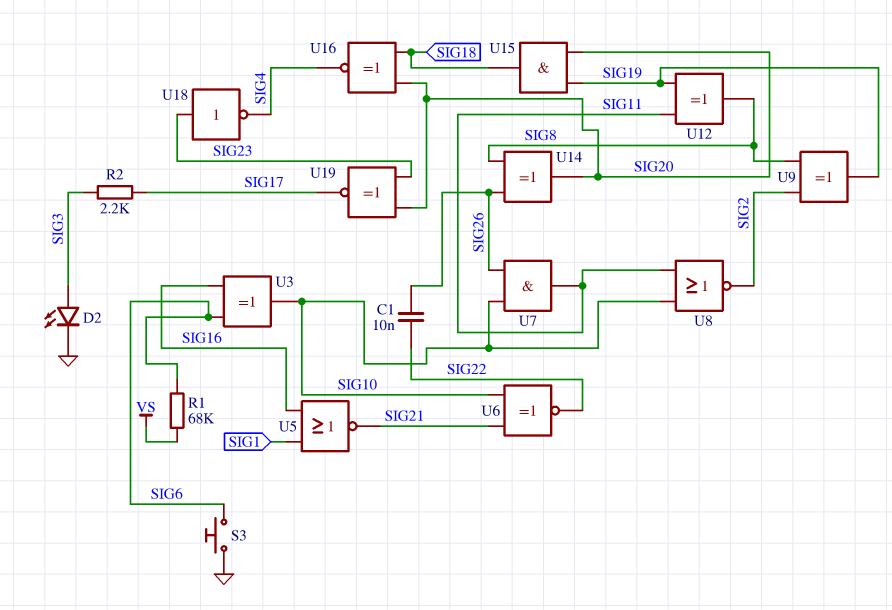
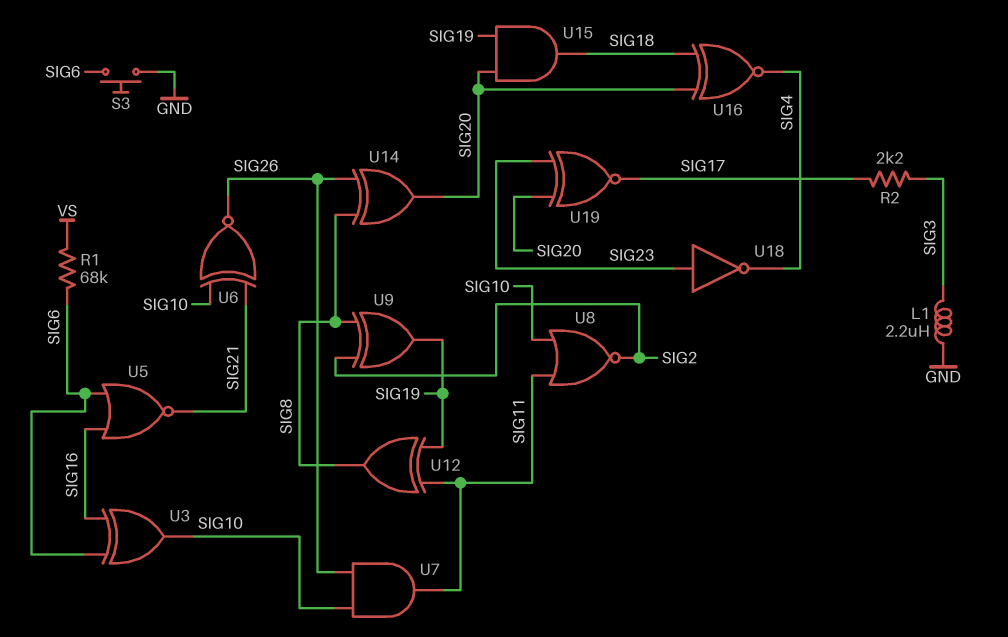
C1: 10nF (SIG22, SIG26) -> none
D2: LED (A SIG3, K GND) -> none
L1: none -> 2.2uH (GND, SIG3)
U5: NOR (in SIG1, in SIG16, out SIG21) -> NOR (in SIG6, in SIG16, out SIG21)
U6: XNOR (in SIG10, in SIG21, out SIG22) -> XNOR (in SIG10, in SIG21, out SIG26)

